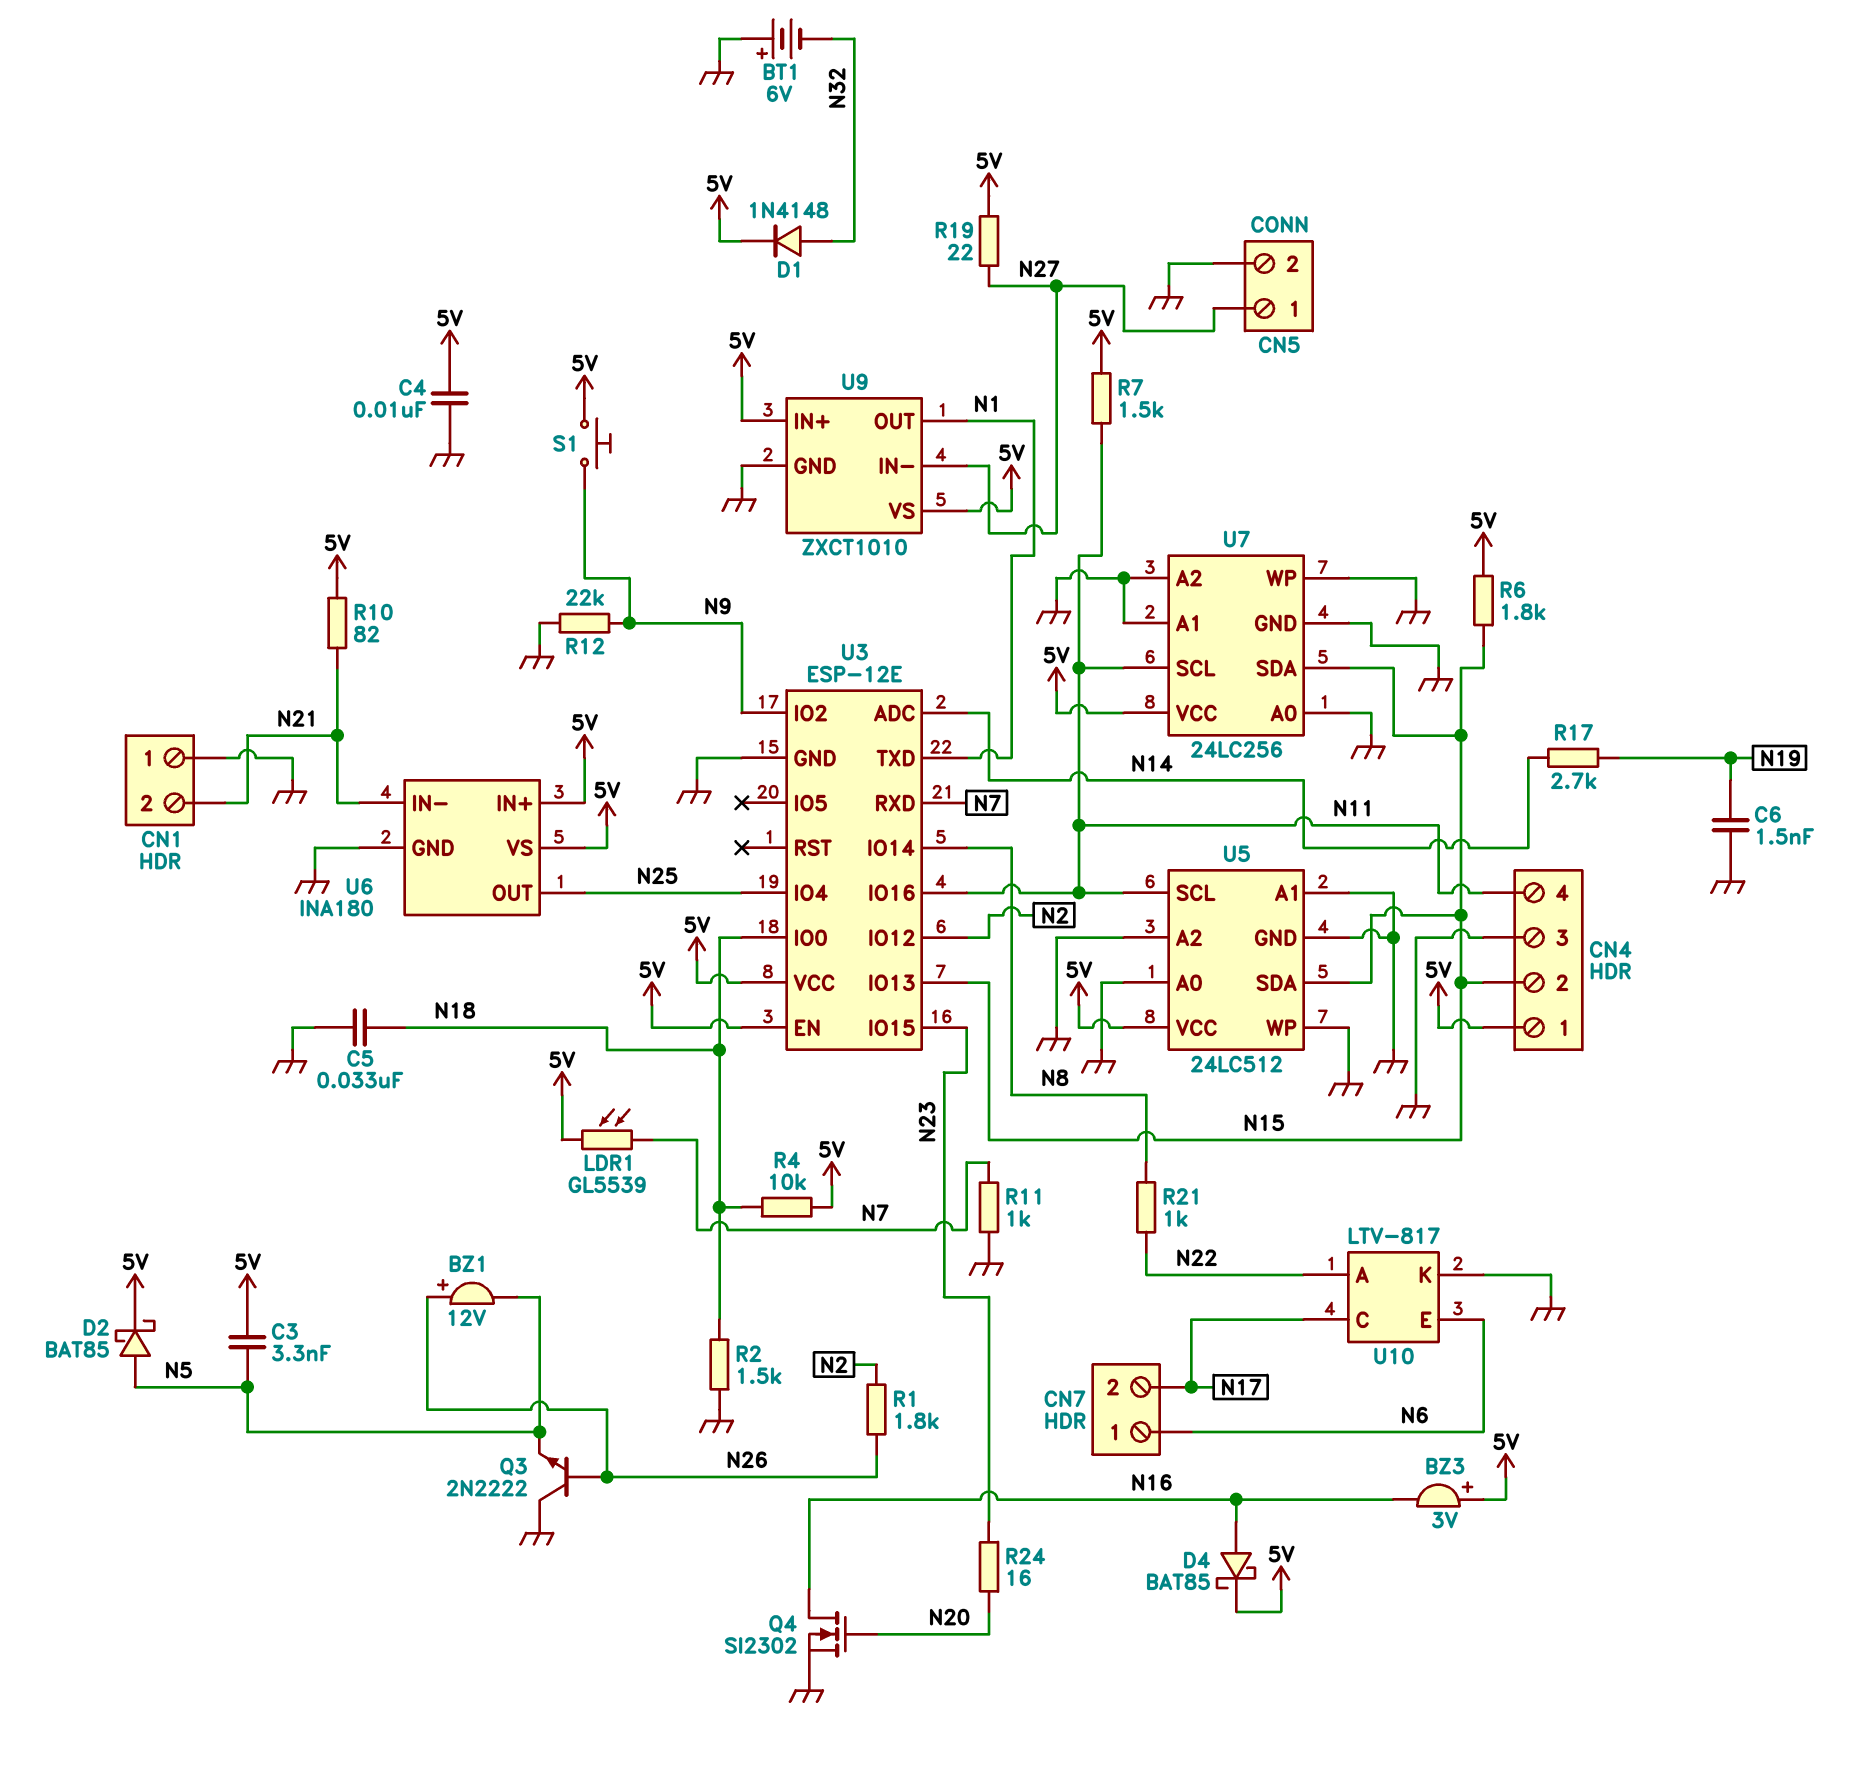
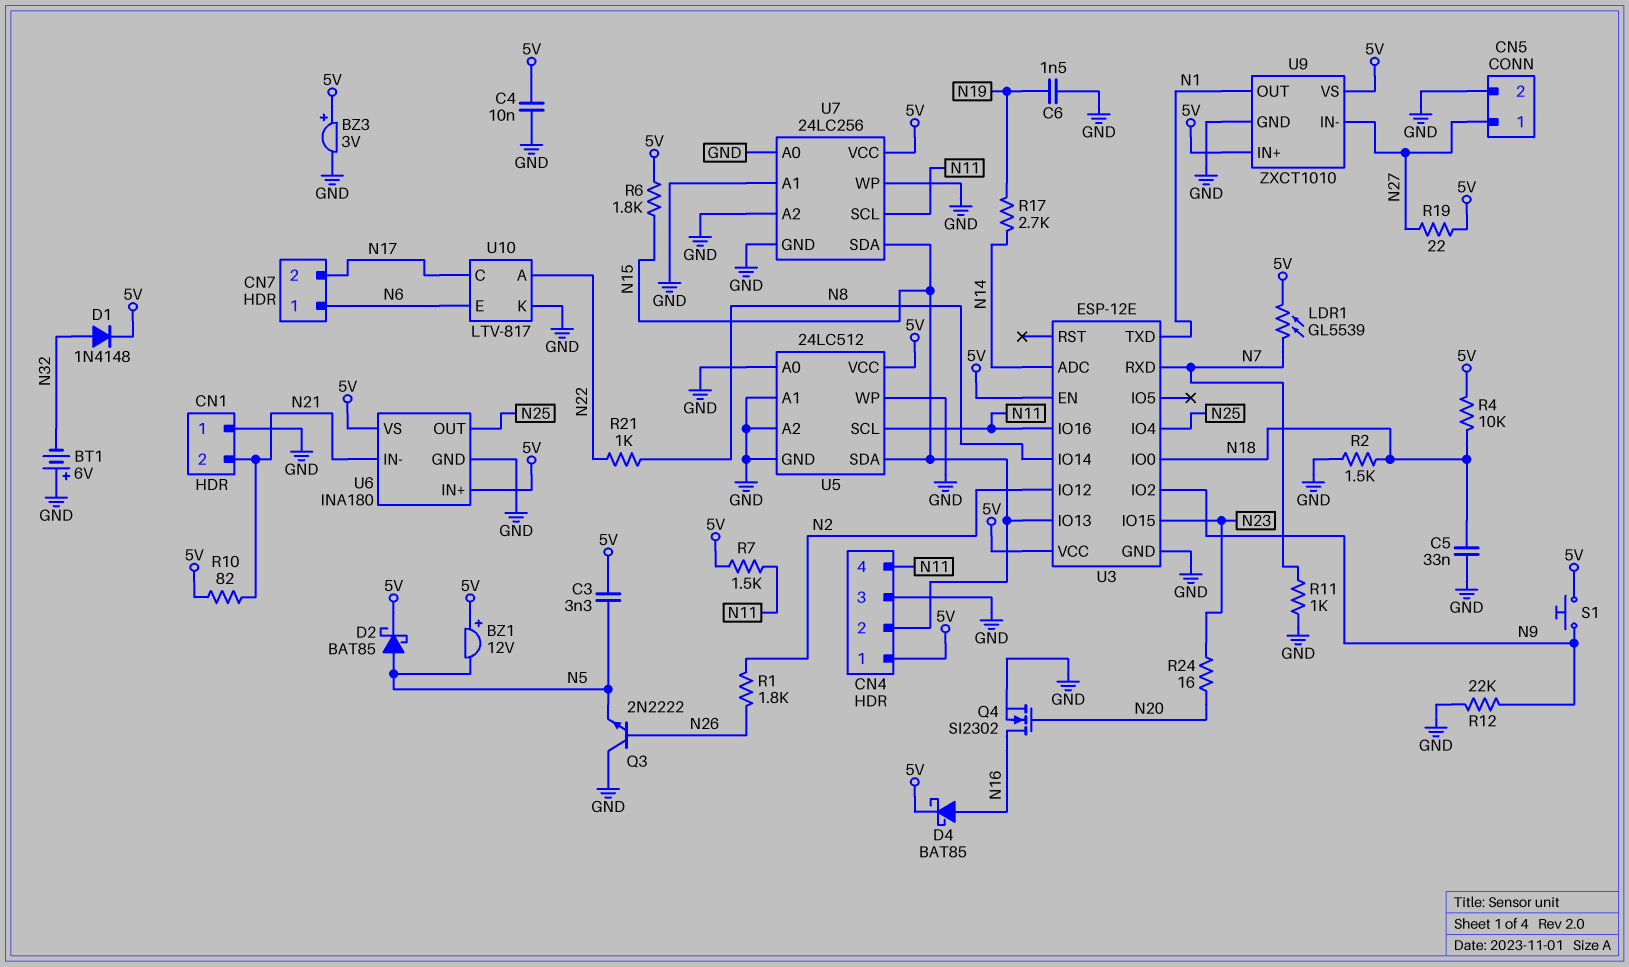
BZ1: buzzer 12V (plus N26, minus N5) -> buzzer 12V (plus 5V, minus N5)
BZ3: buzzer 3V (plus 5V, minus N16) -> buzzer 3V (plus 5V, minus GND)

